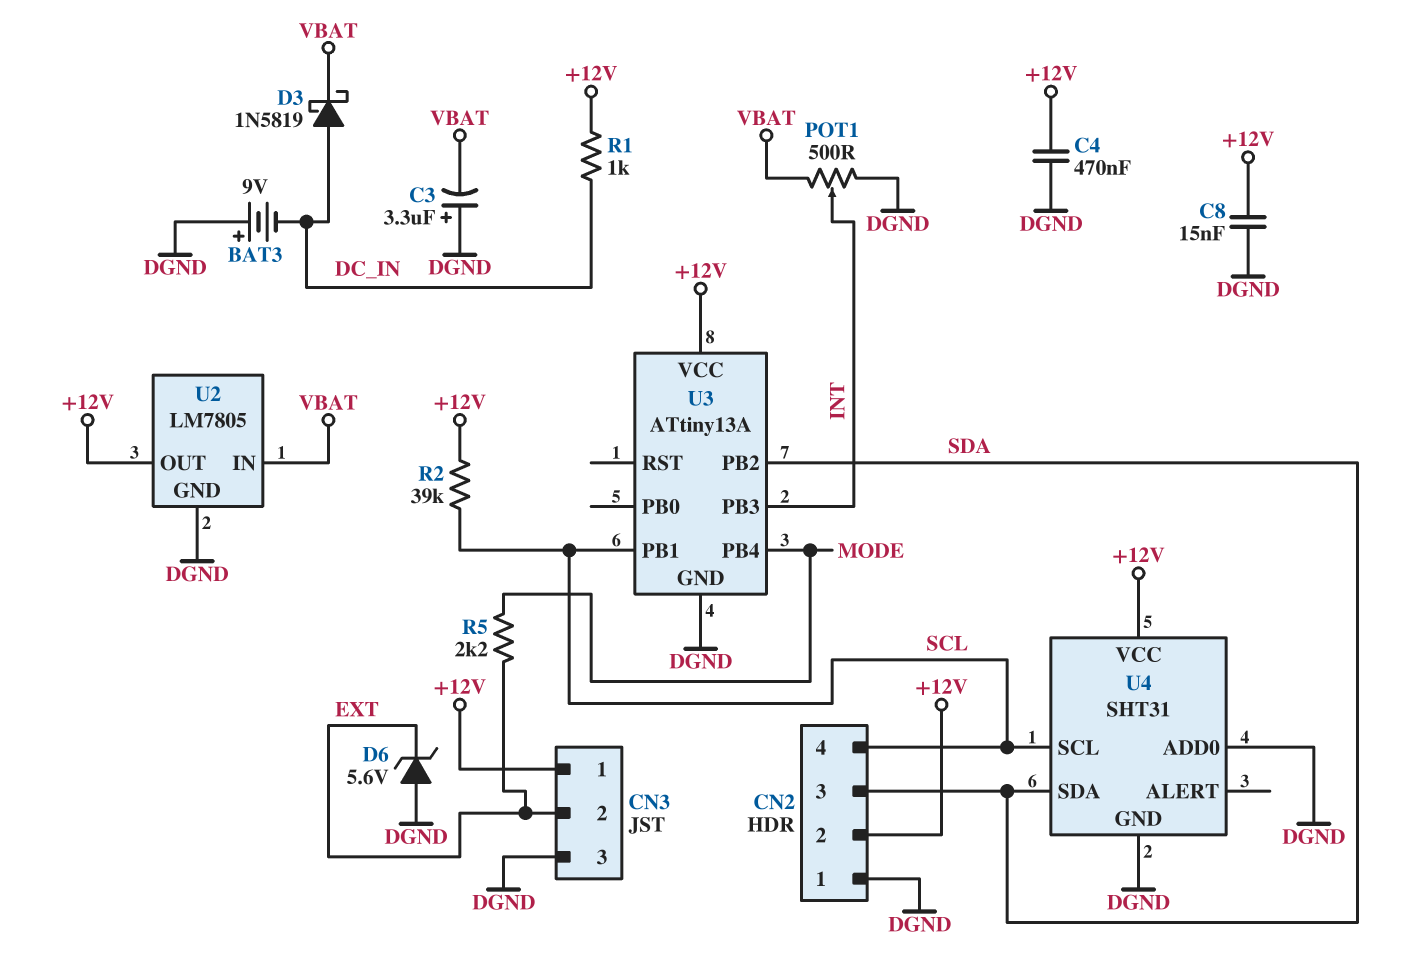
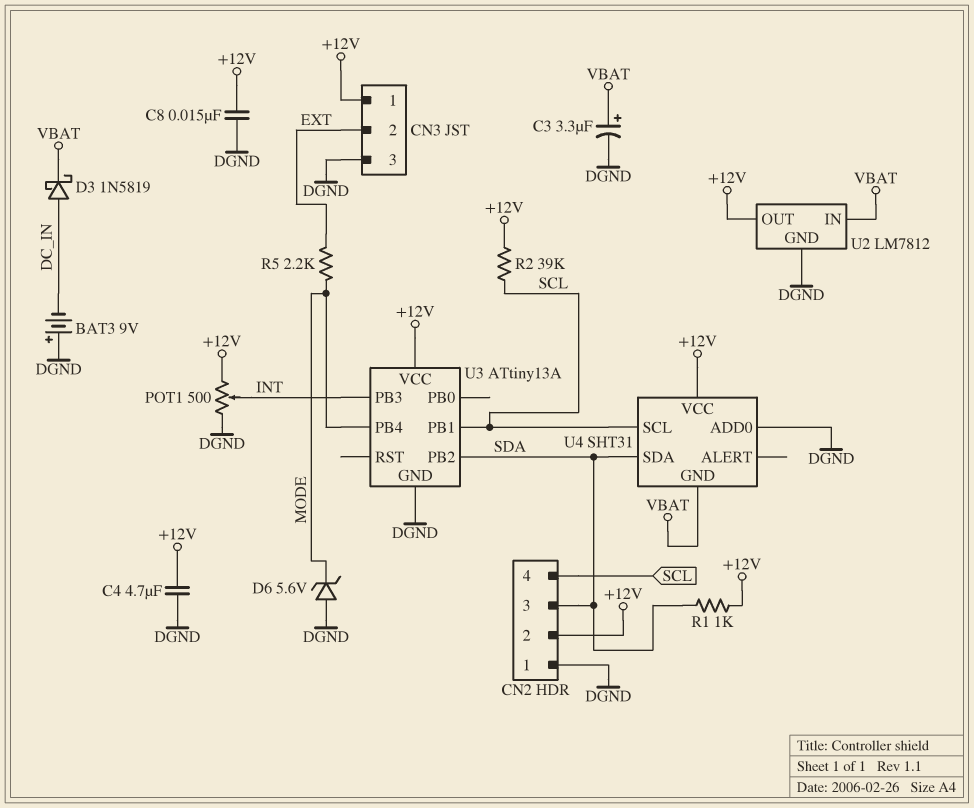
C3: 3.3uF (plus DGND, minus VBAT) -> 3.3uF (plus VBAT, minus DGND)
C4: 470nF (+12V, DGND) -> 4.7uF (+12V, DGND)
D6: zener 5.6V (A DGND, K EXT) -> zener 5.6V (A DGND, K MODE)
POT1: 500 (DGND, VBAT, wiper INT) -> 500 (+12V, DGND, wiper INT)
R1: 1k (+12V, DC_IN) -> 1k (+12V, SDA)
U2: LM7805 -> LM7812
U4 pin GND: DGND -> VBAT

